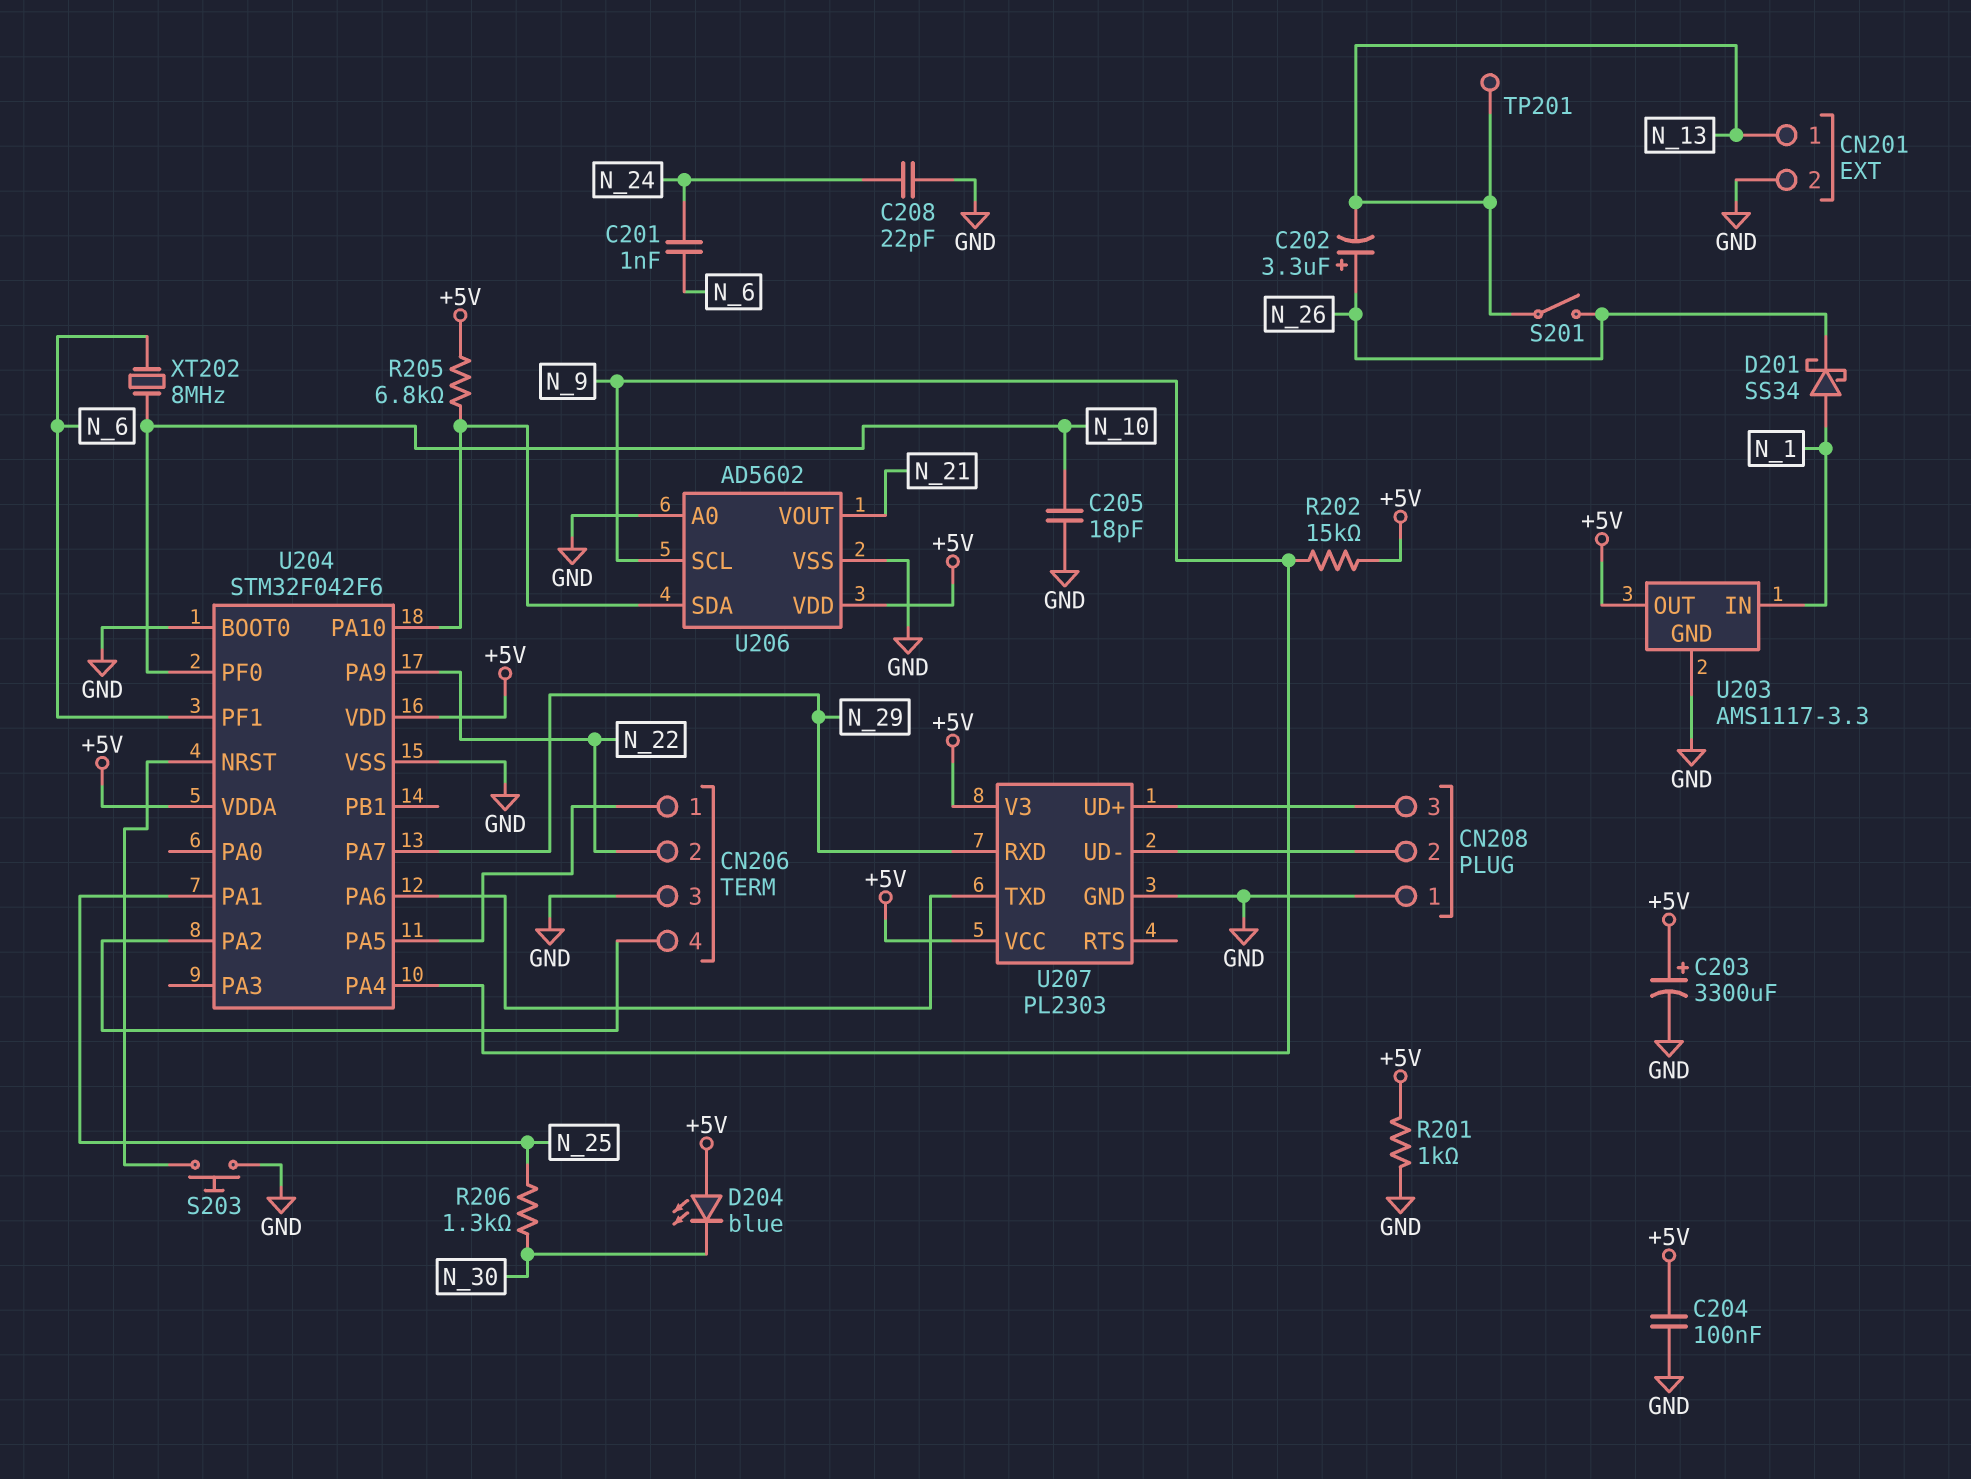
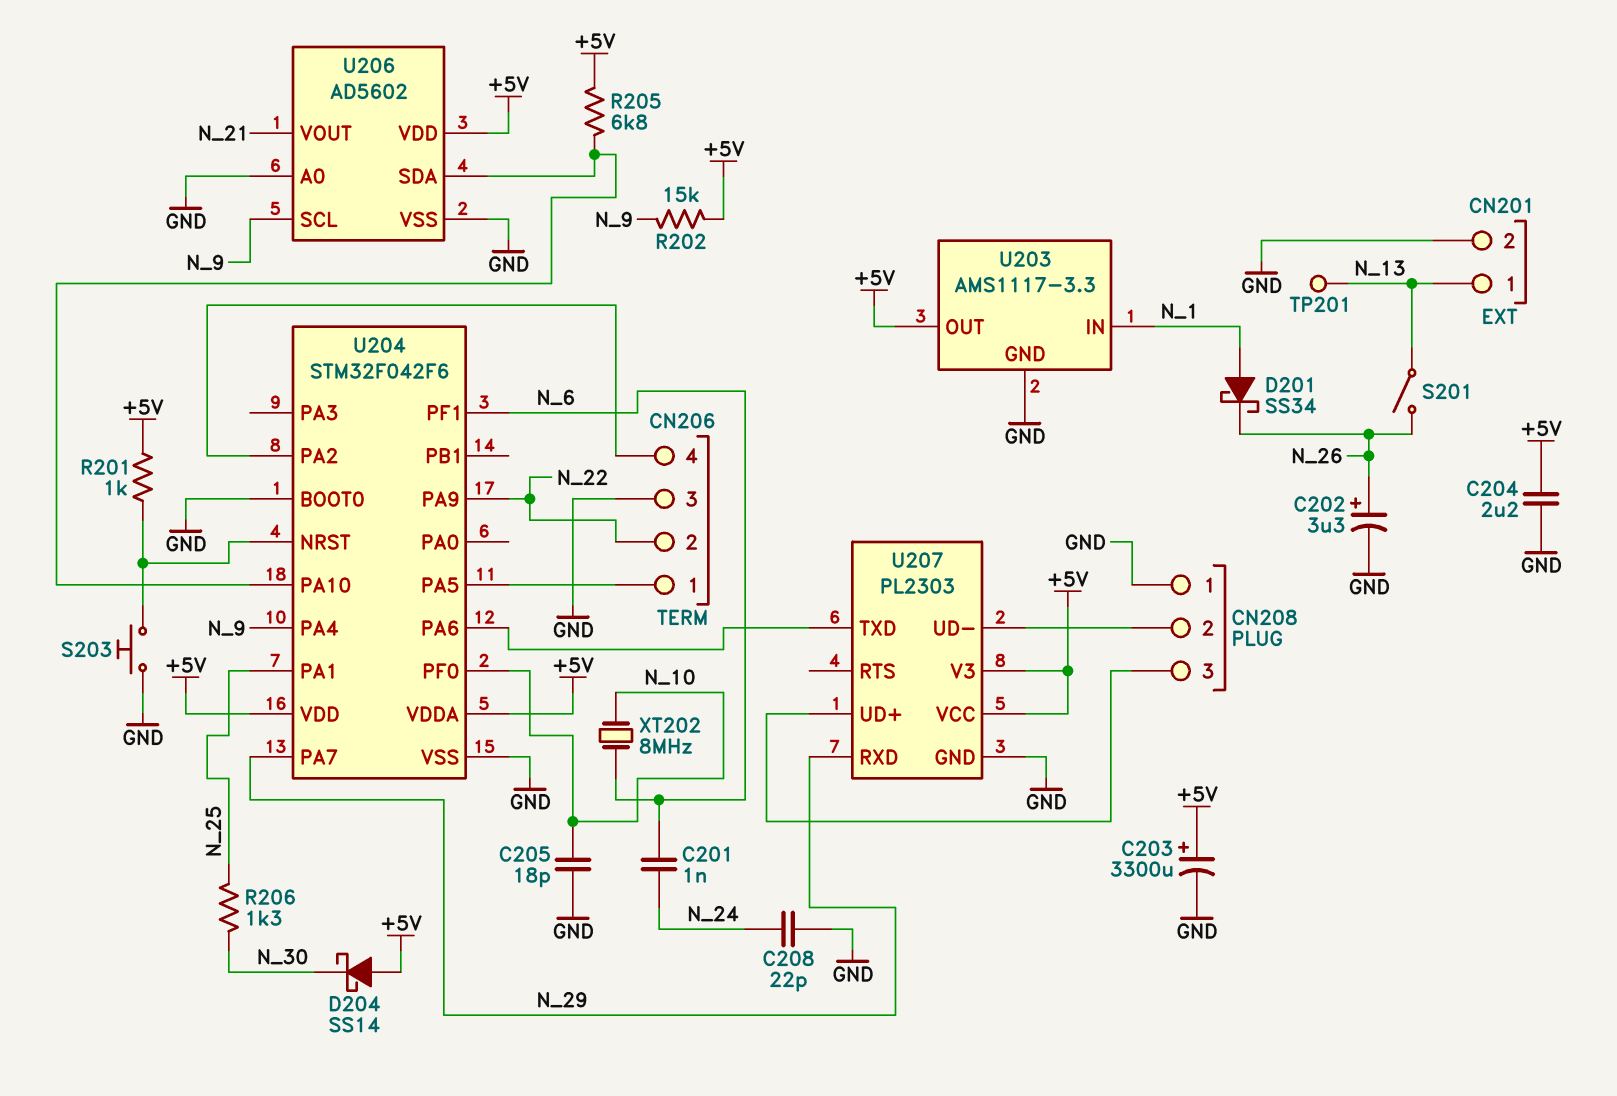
C202: 3.3uF (plus N_26, minus N_13) -> 3.3uF (plus N_26, minus GND)
C204: 100nF (+5V, GND) -> 2.2uF (+5V, GND)
D204: LED blue (A +5V, K N_30) -> schottky SS14 (A +5V, K N_30)
R201: 1k (+5V, GND) -> 1k (+5V, U204/NRST)

